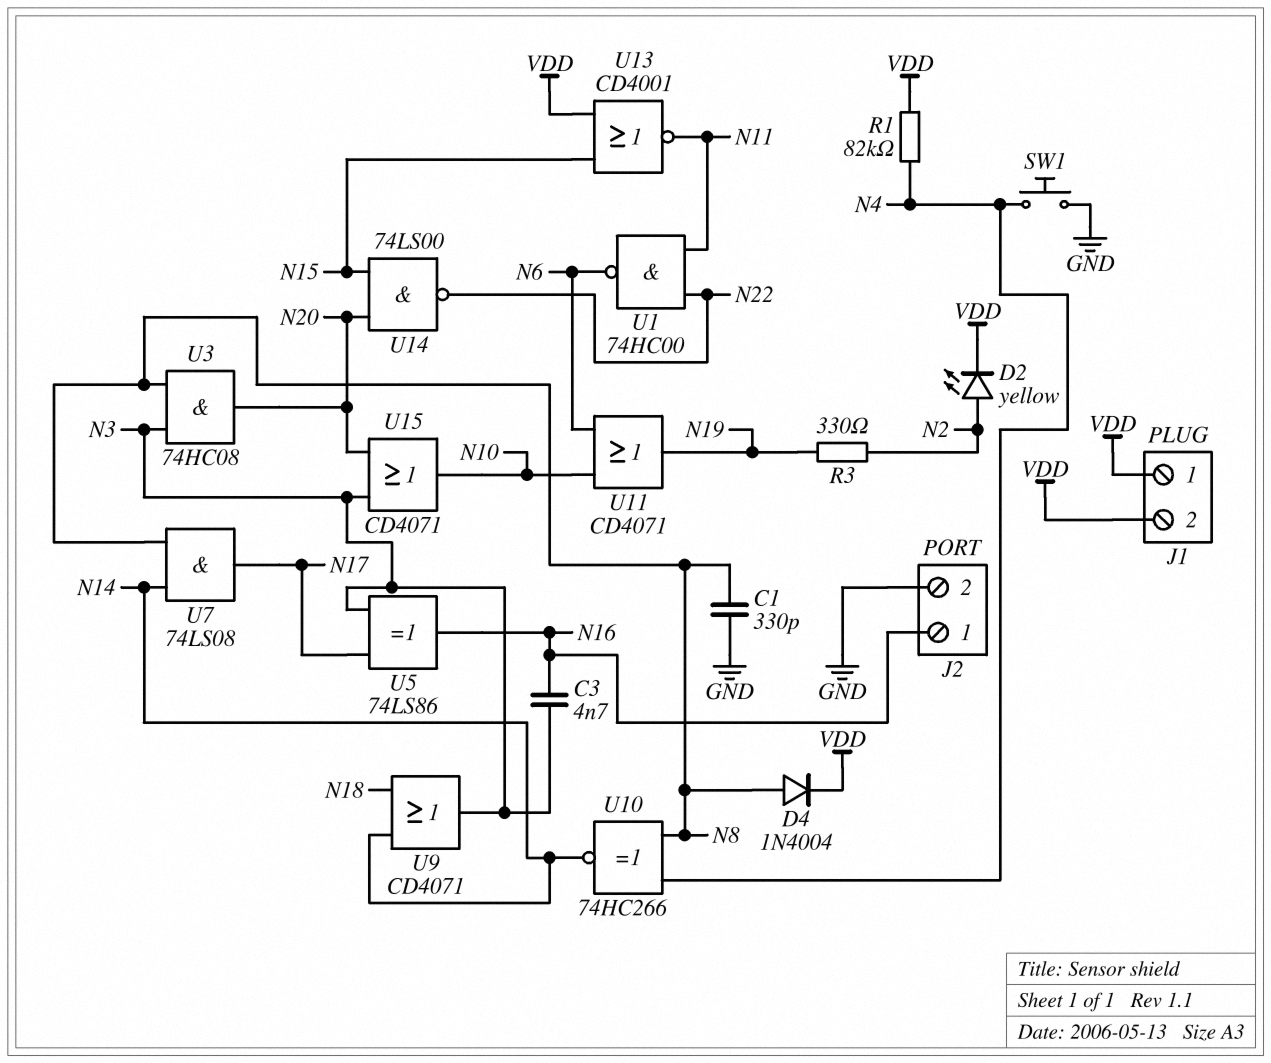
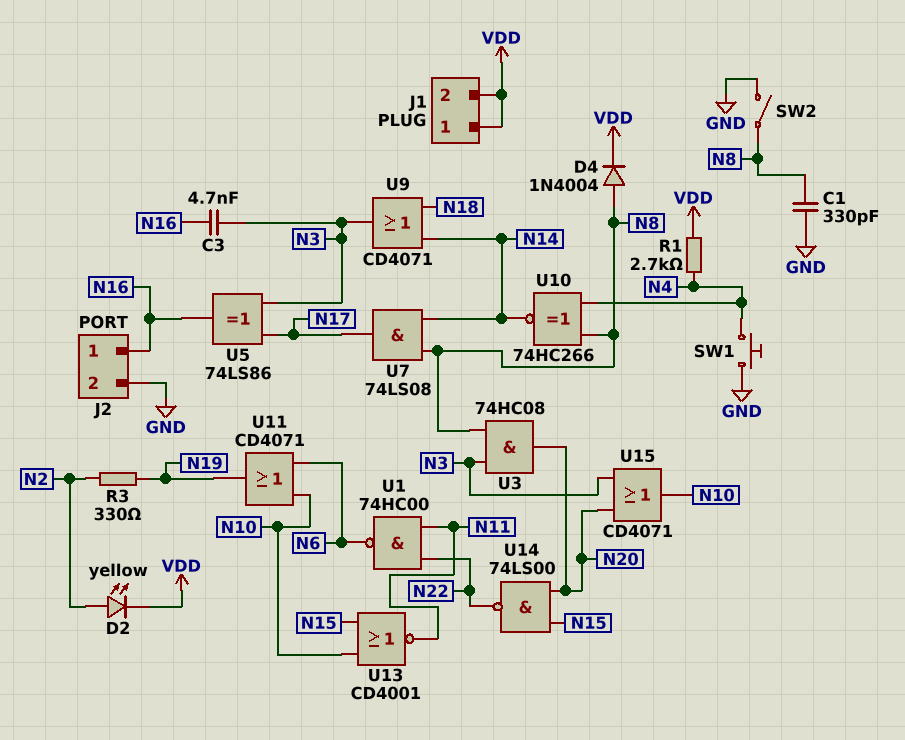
R1: 82k (N4, VDD) -> 2.7k (N4, VDD)
SW2: none -> switch (GND, N8)
U13: NOR CD4001 (in N15, in VDD, out N11) -> NOR CD4001 (in N10, in N15, out N11)

